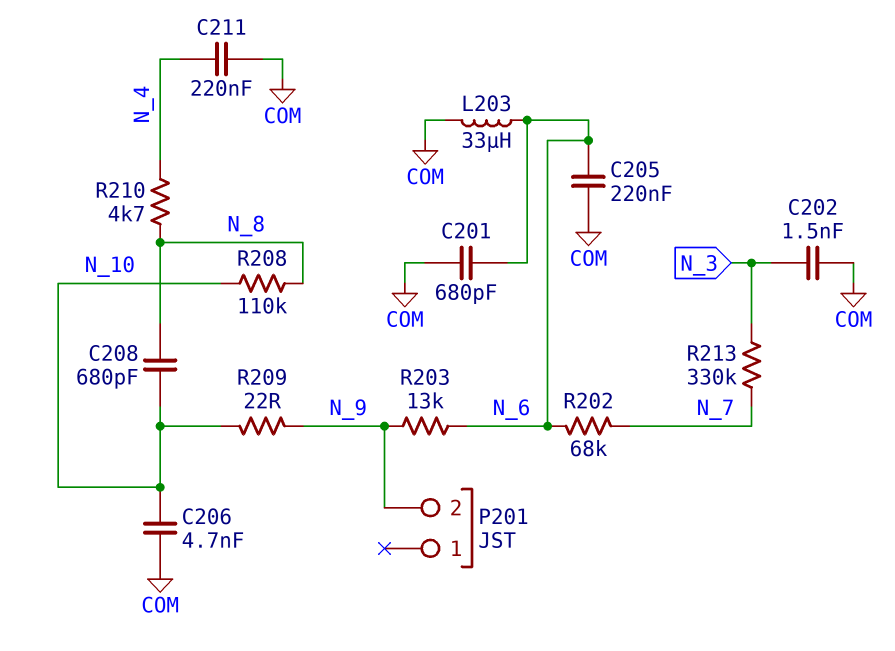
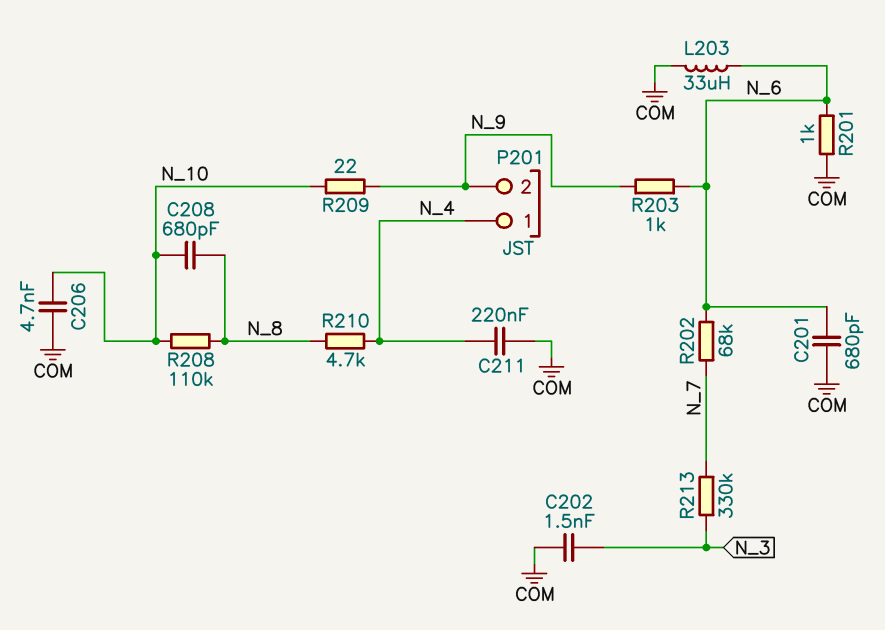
C205: 220nF (COM, N_6) -> none
P201 pin 1: none -> N_4
R201: none -> 1k (COM, N_6)
R203: 13k (N_6, N_9) -> 1k (N_6, N_9)

